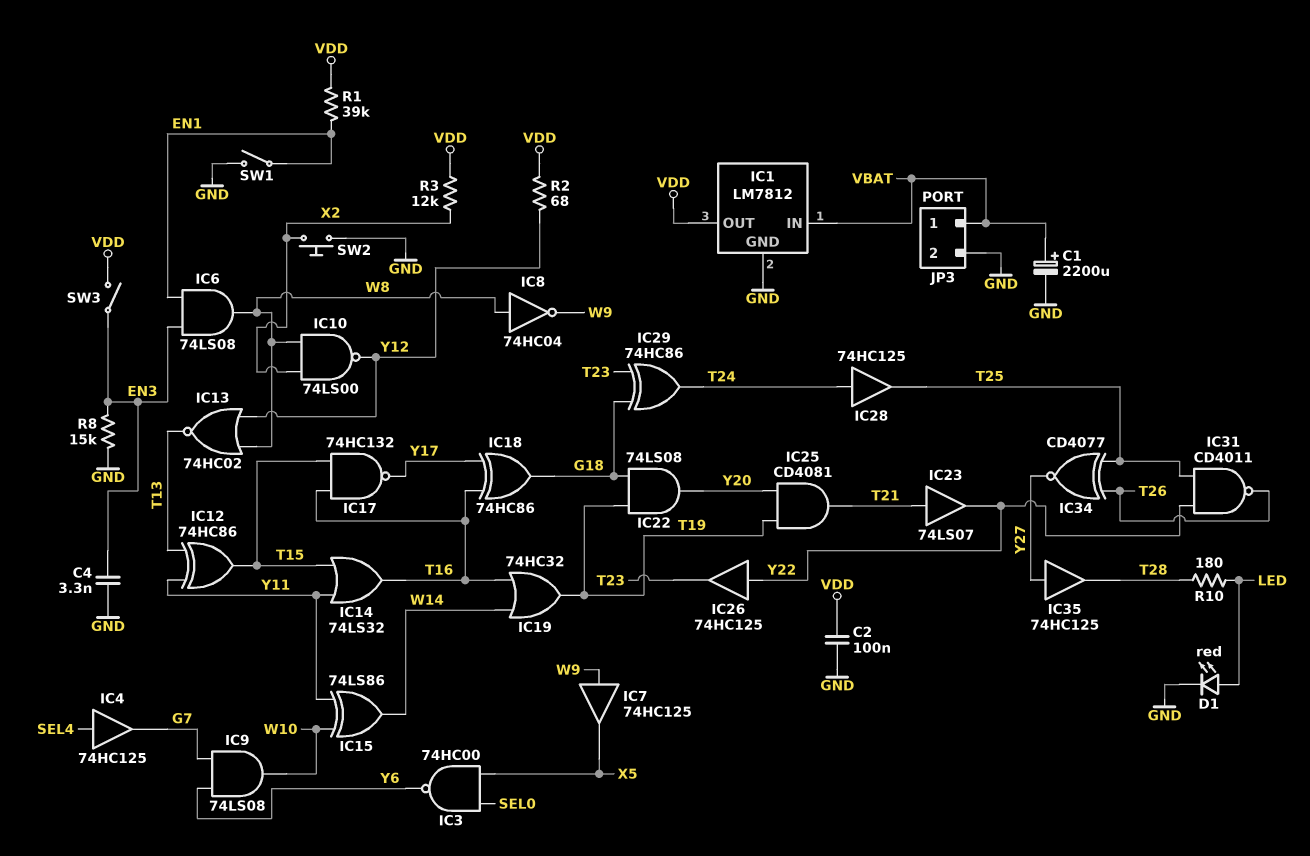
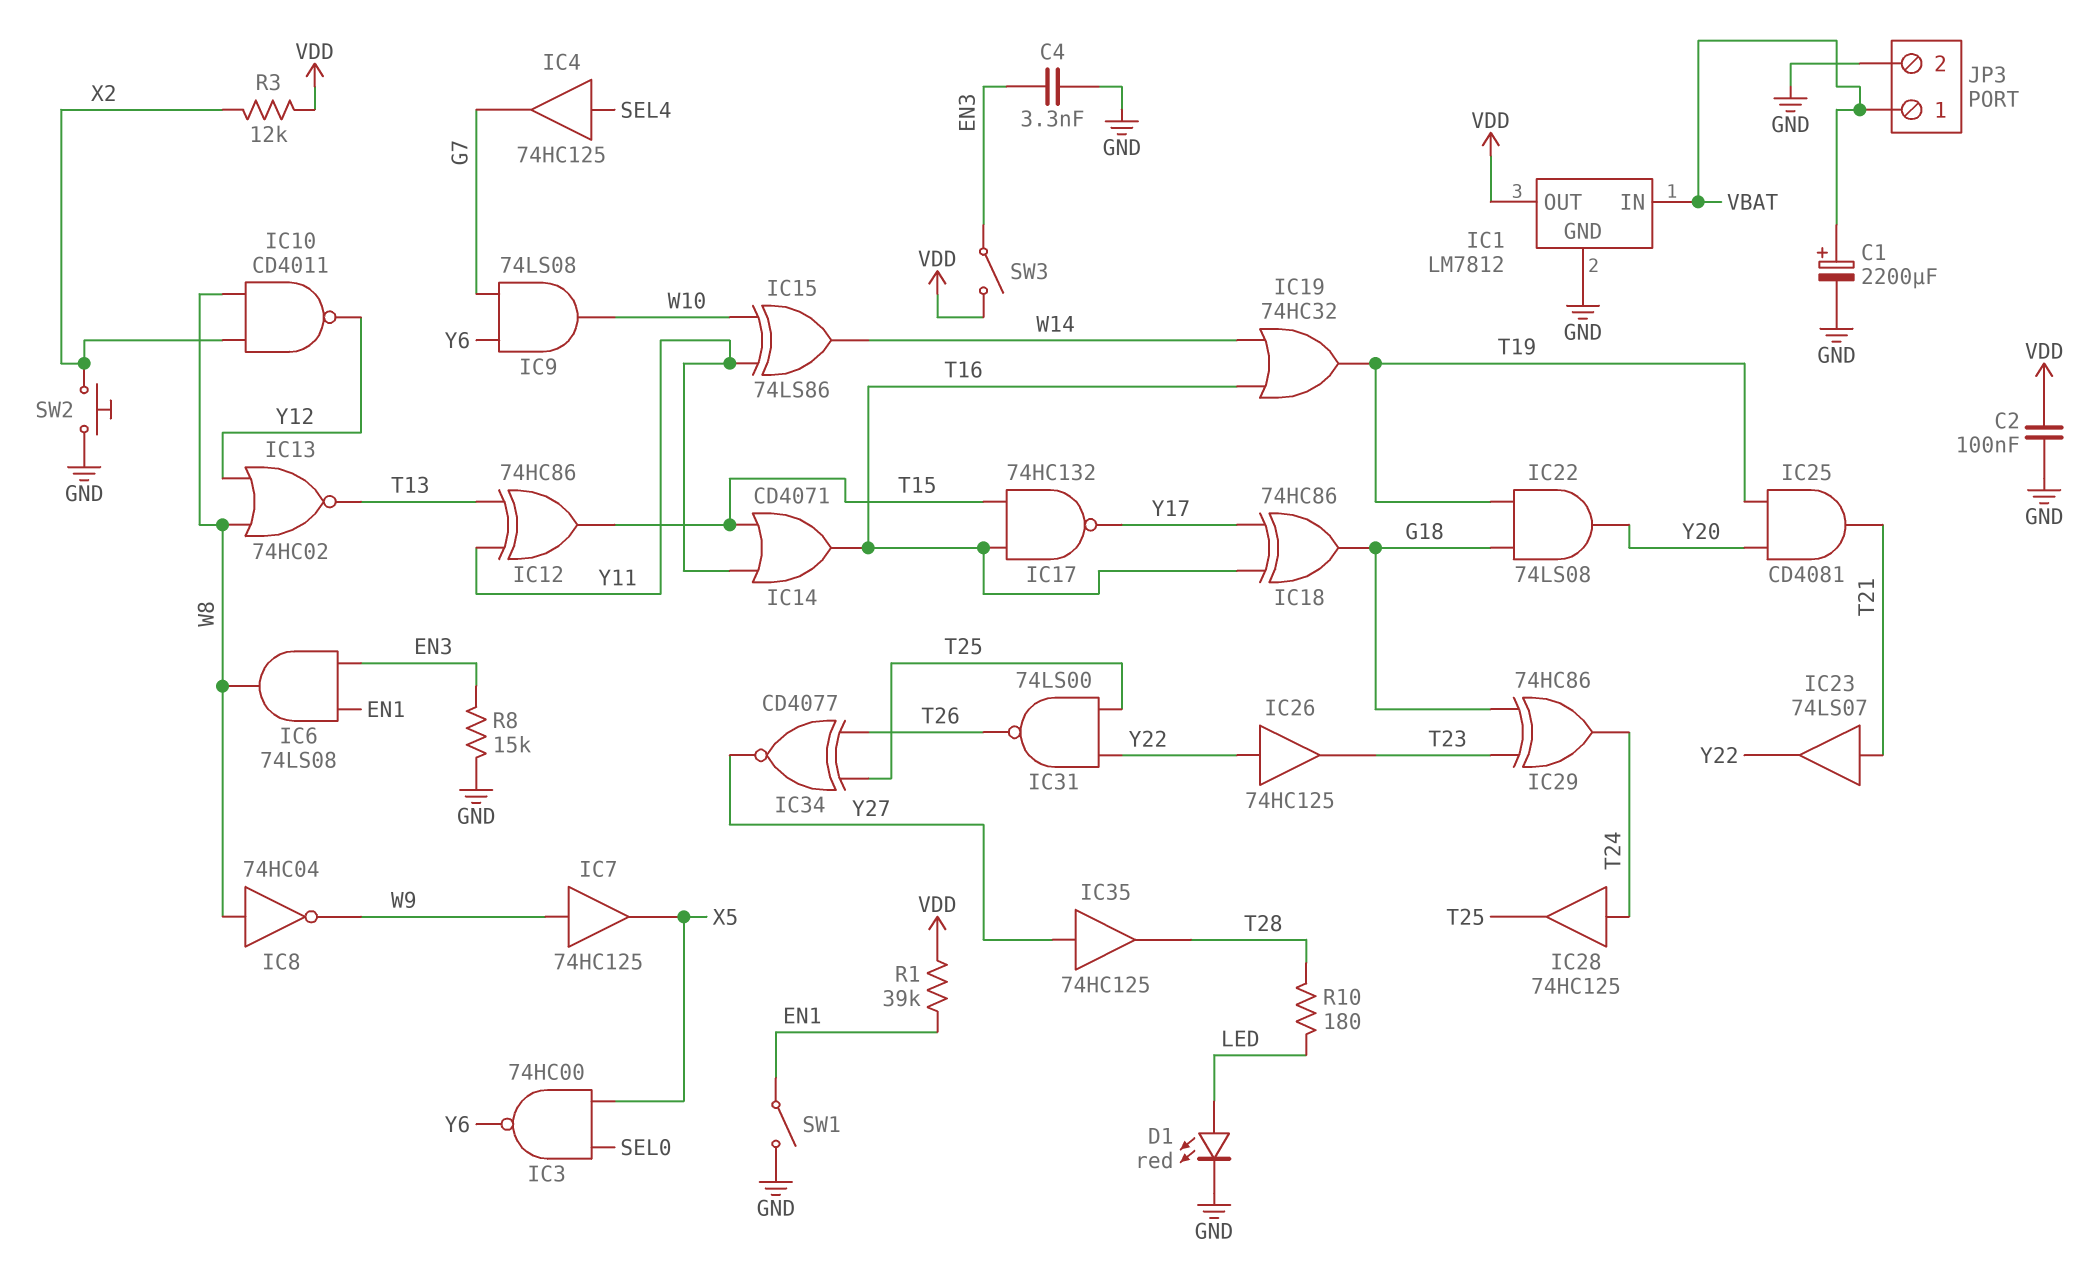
IC10: NAND 74LS00 (in W8, in X2, out Y12) -> NAND CD4011 (in W8, in X2, out Y12)
IC14: OR 74LS32 (in T15, in Y11, out T16) -> OR CD4071 (in T15, in Y11, out T16)
IC31: NAND CD4011 (in T25, in Y22, out T26) -> NAND 74LS00 (in T25, in Y22, out T26)
R2: 68 (VDD, Y12) -> none

